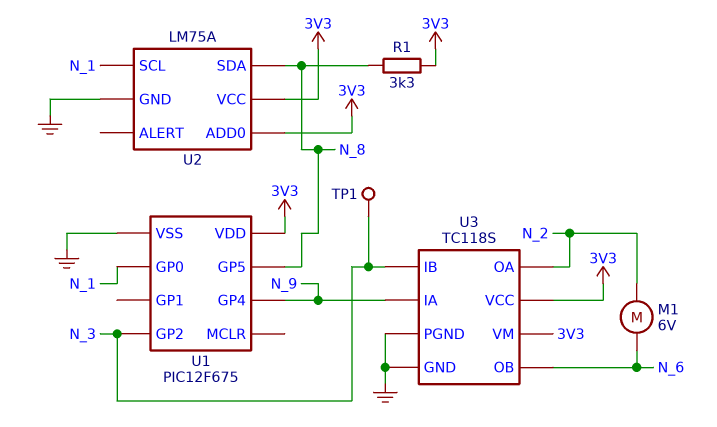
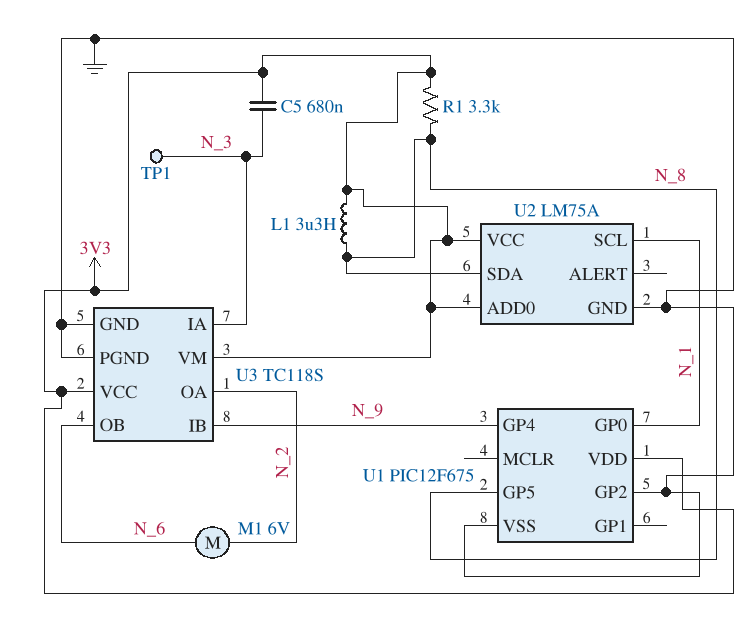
C5: none -> 680nF (3V3, N_3)
L1: none -> 3.3uH (3V3, N_8)
U1 pin GP2: N_3 -> GND
U3 pin IA: N_9 -> N_3
U3 pin IB: N_3 -> N_9

